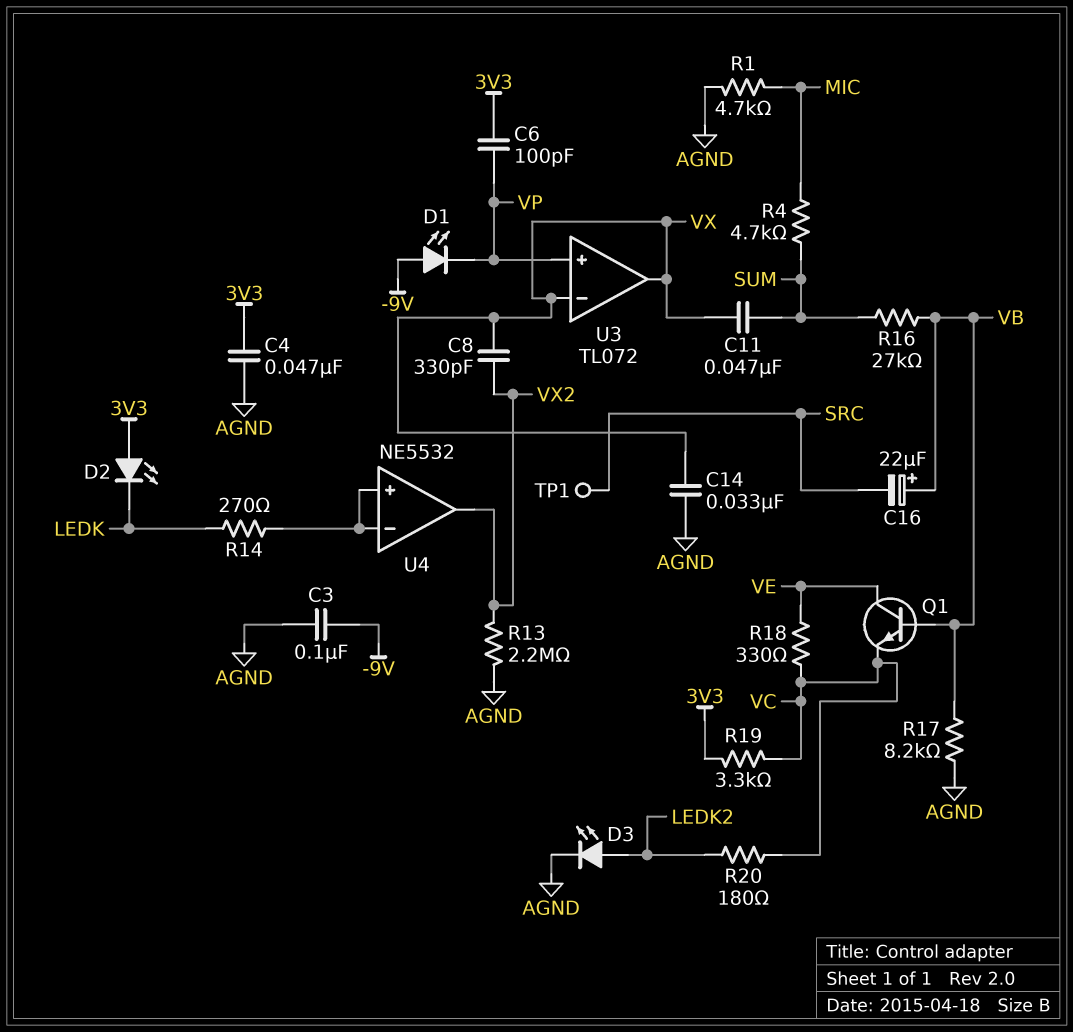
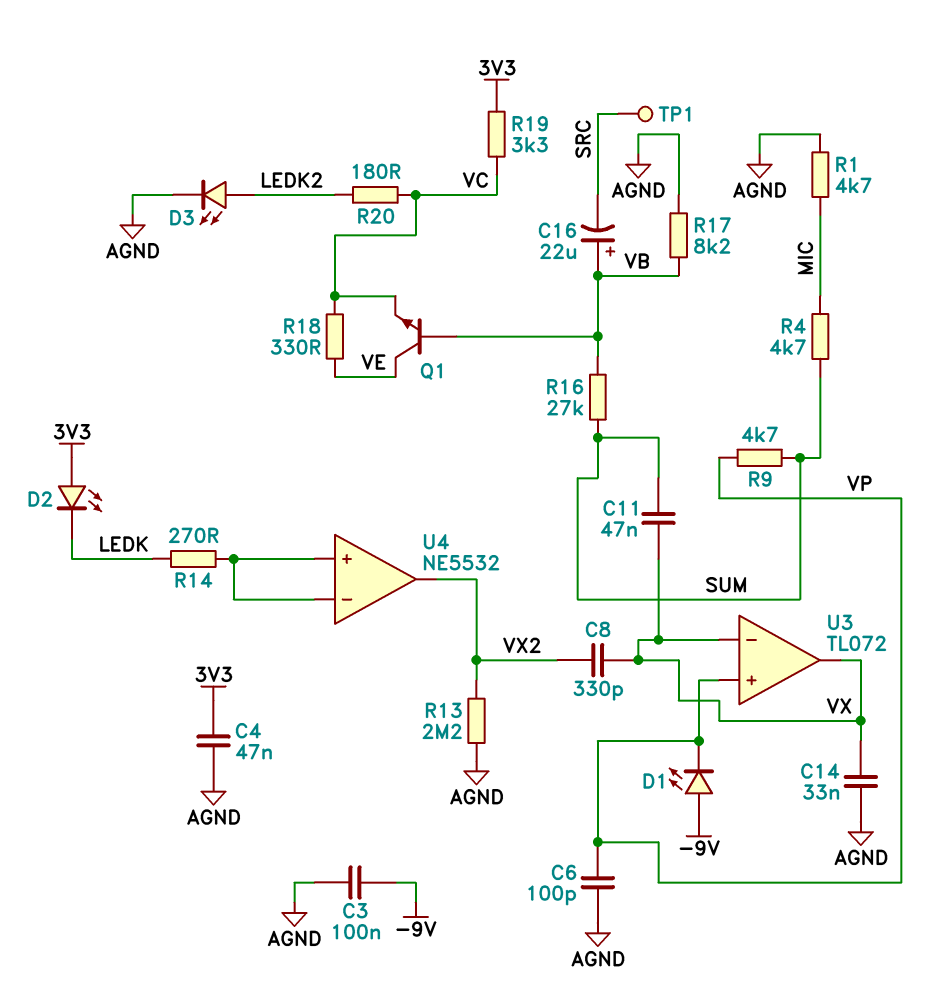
C6: 100pF (3V3, VP) -> 100pF (AGND, VP)
R9: none -> 4.7k (SUM, VP)

